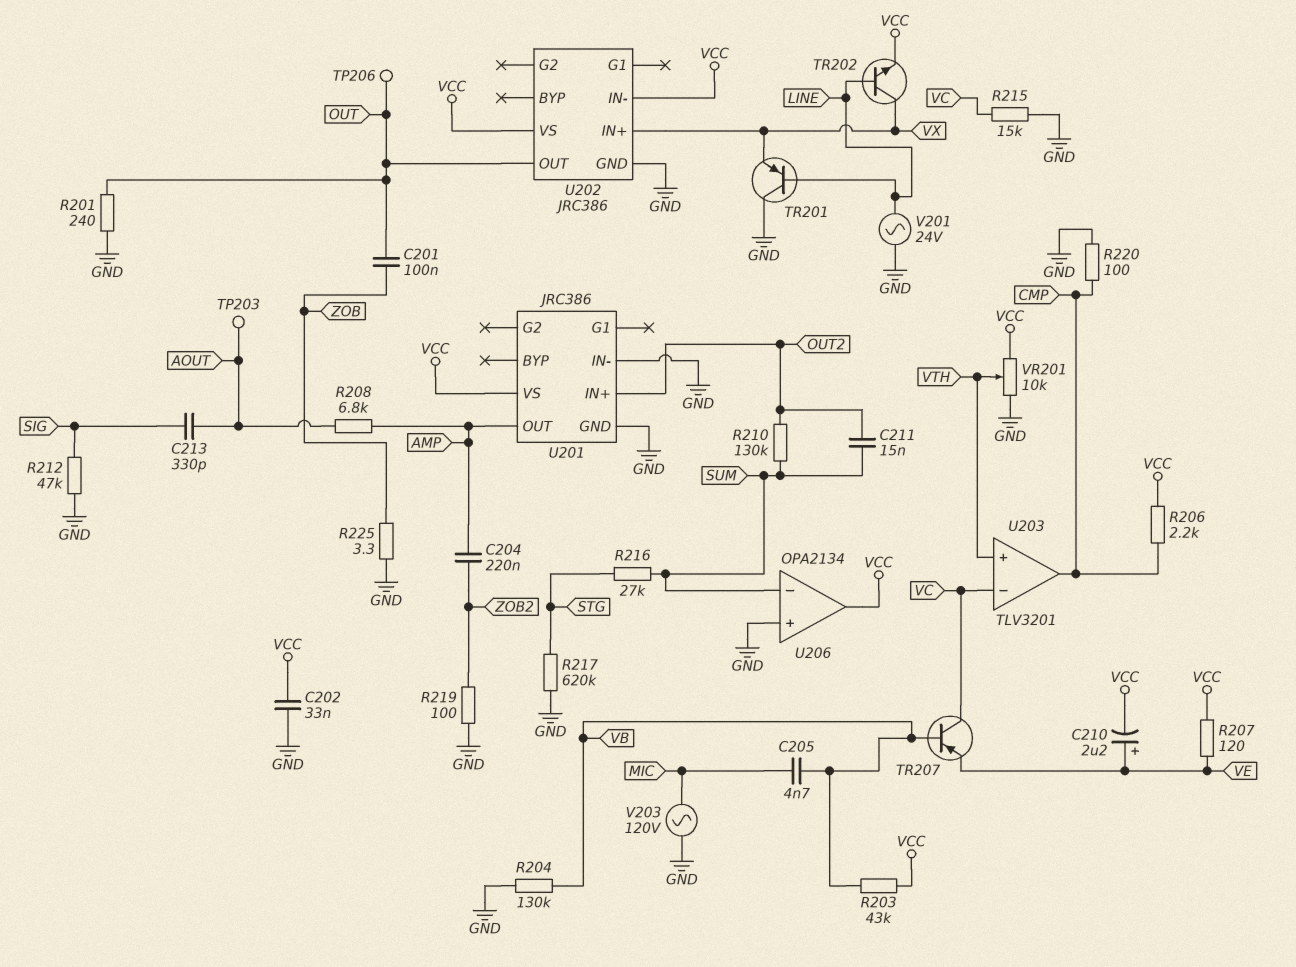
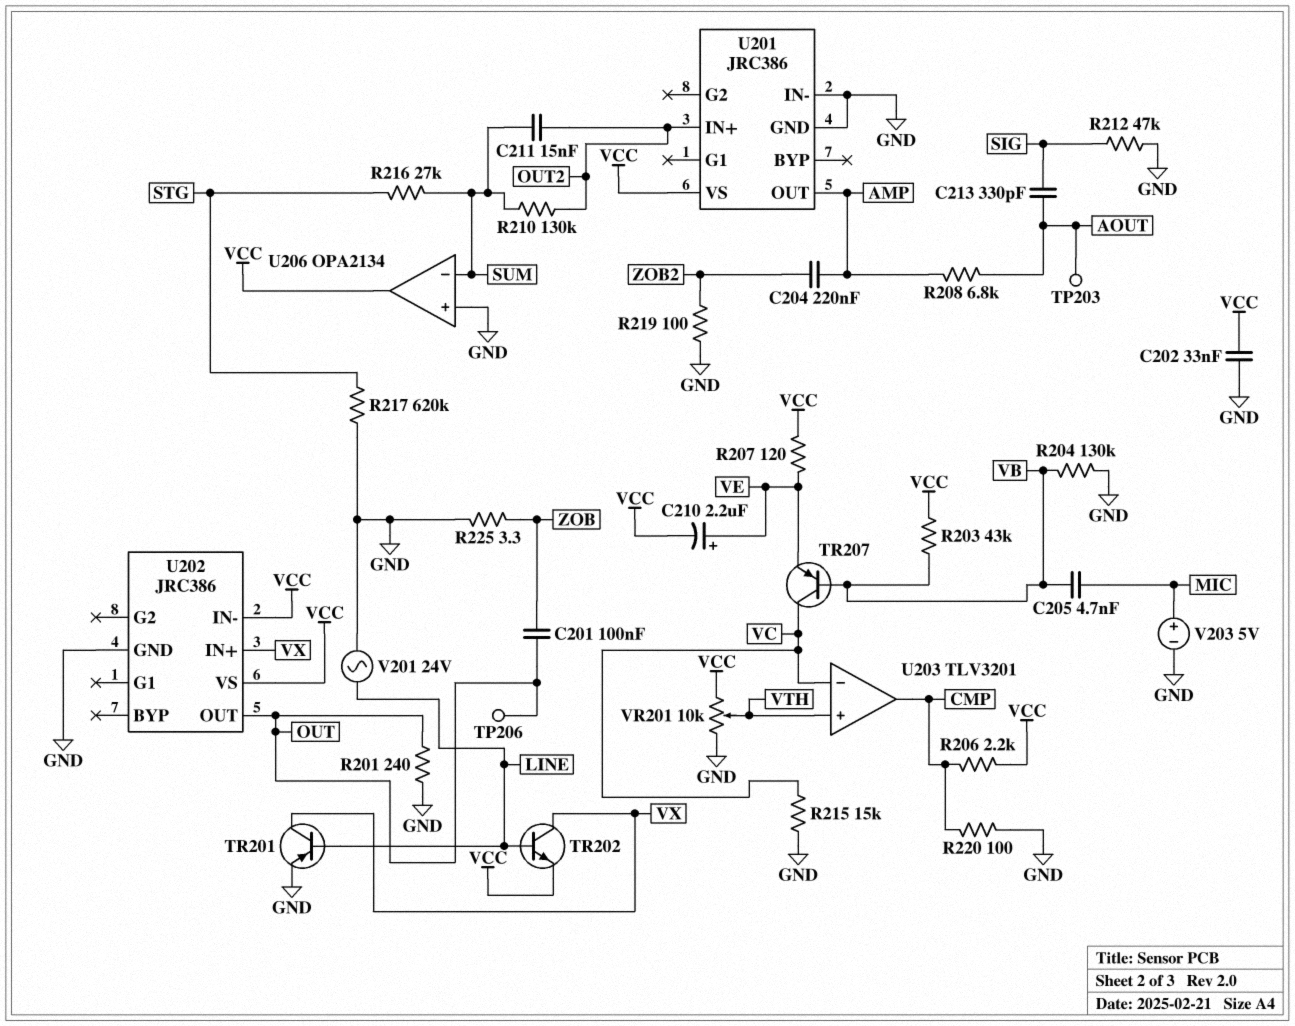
TR201: PNP (B LINE, C GND, E VX) -> PNP (B LINE, C VX, E GND)
V203: AC 120V (GND, MIC) -> 5V (plus MIC, minus GND)

